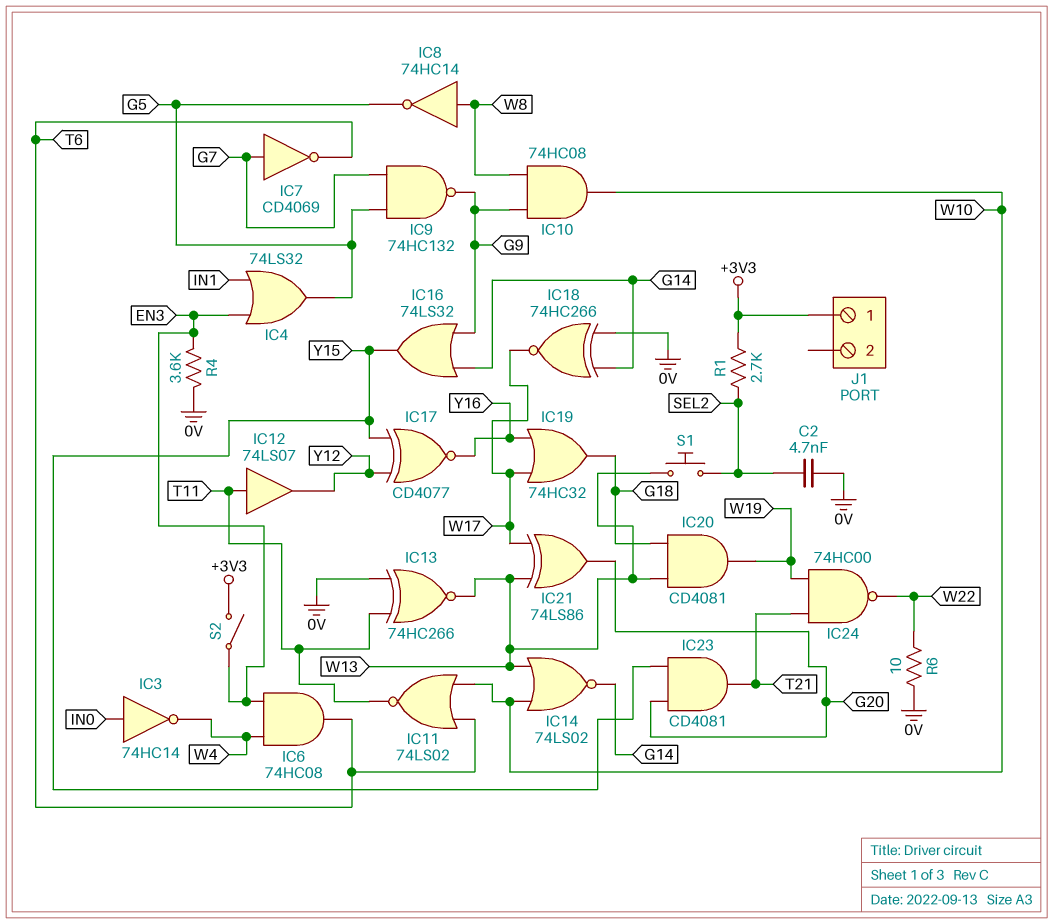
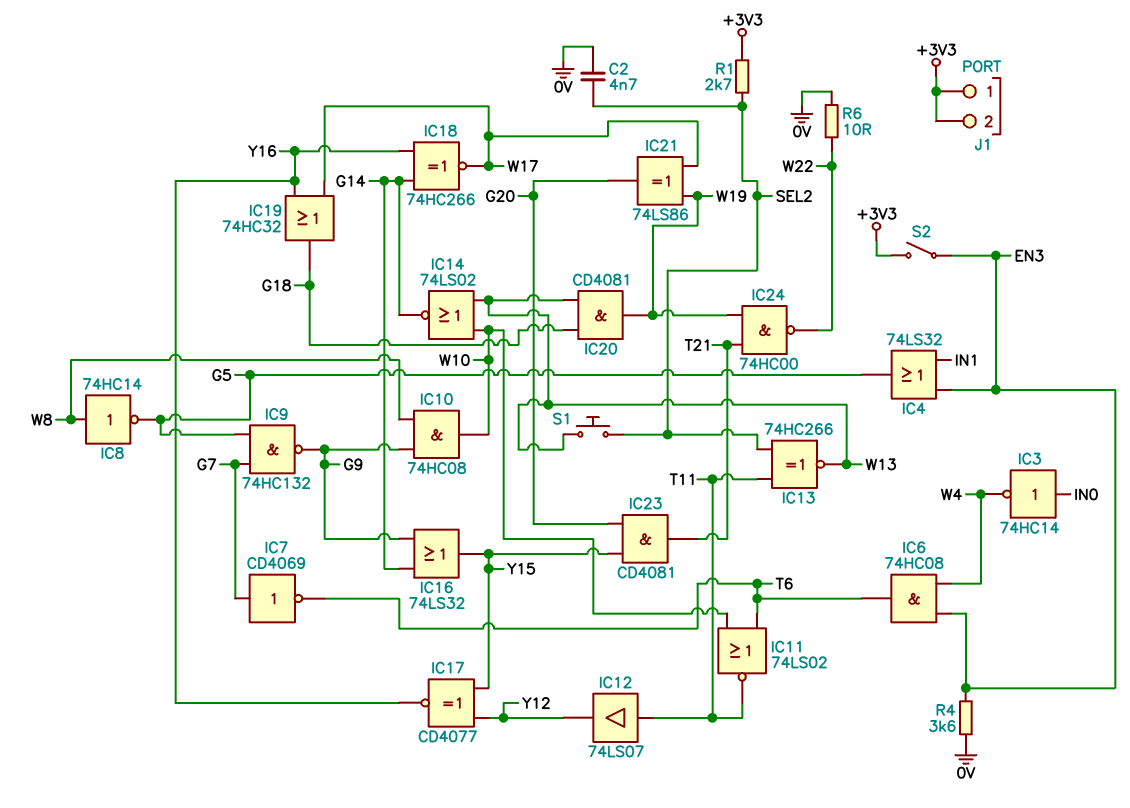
IC13: XNOR 74HC266 (in 0V, in T11, out W13) -> XNOR 74HC266 (in SEL2, in T11, out W13)
IC18: XNOR 74HC266 (in 0V, in G14, out W17) -> XNOR 74HC266 (in G14, in Y16, out W17)
IC21: XOR 74LS86 (in W13, in W17, out G20) -> XOR 74LS86 (in W17, in W19, out G20)
J1 pin 2: none -> +3V3

